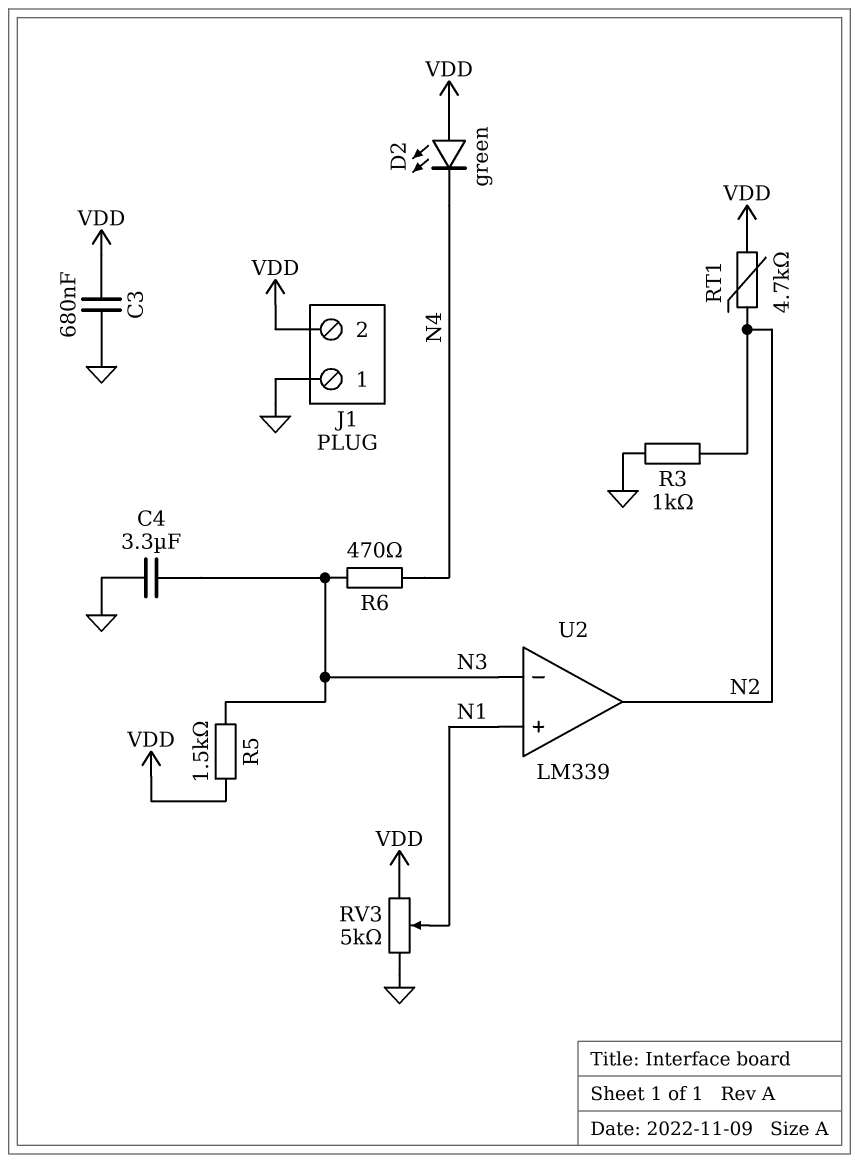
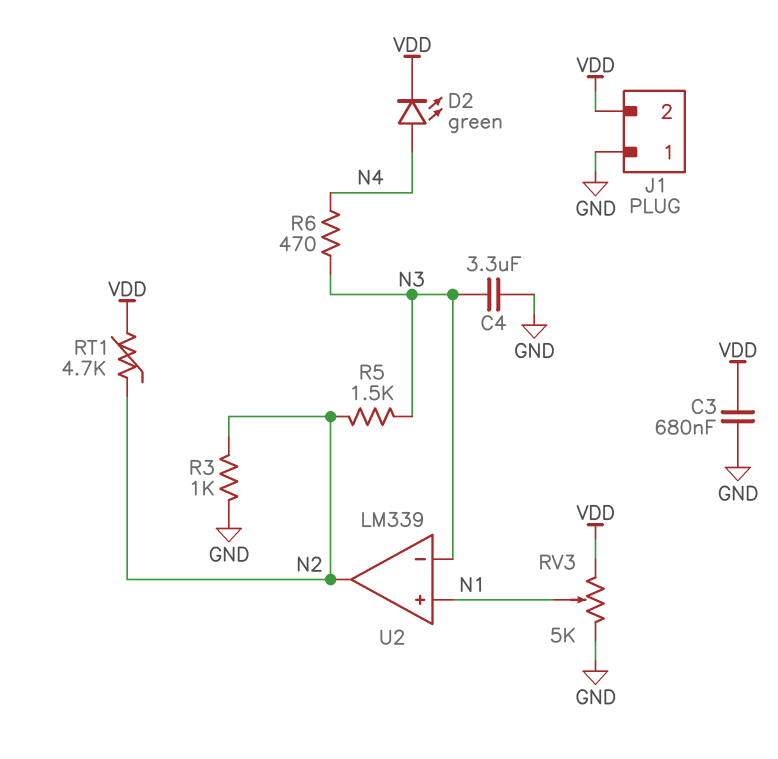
D2: LED green (A VDD, K N4) -> LED green (A N4, K VDD)
R5: 1.5k (N3, VDD) -> 1.5k (N2, N3)

